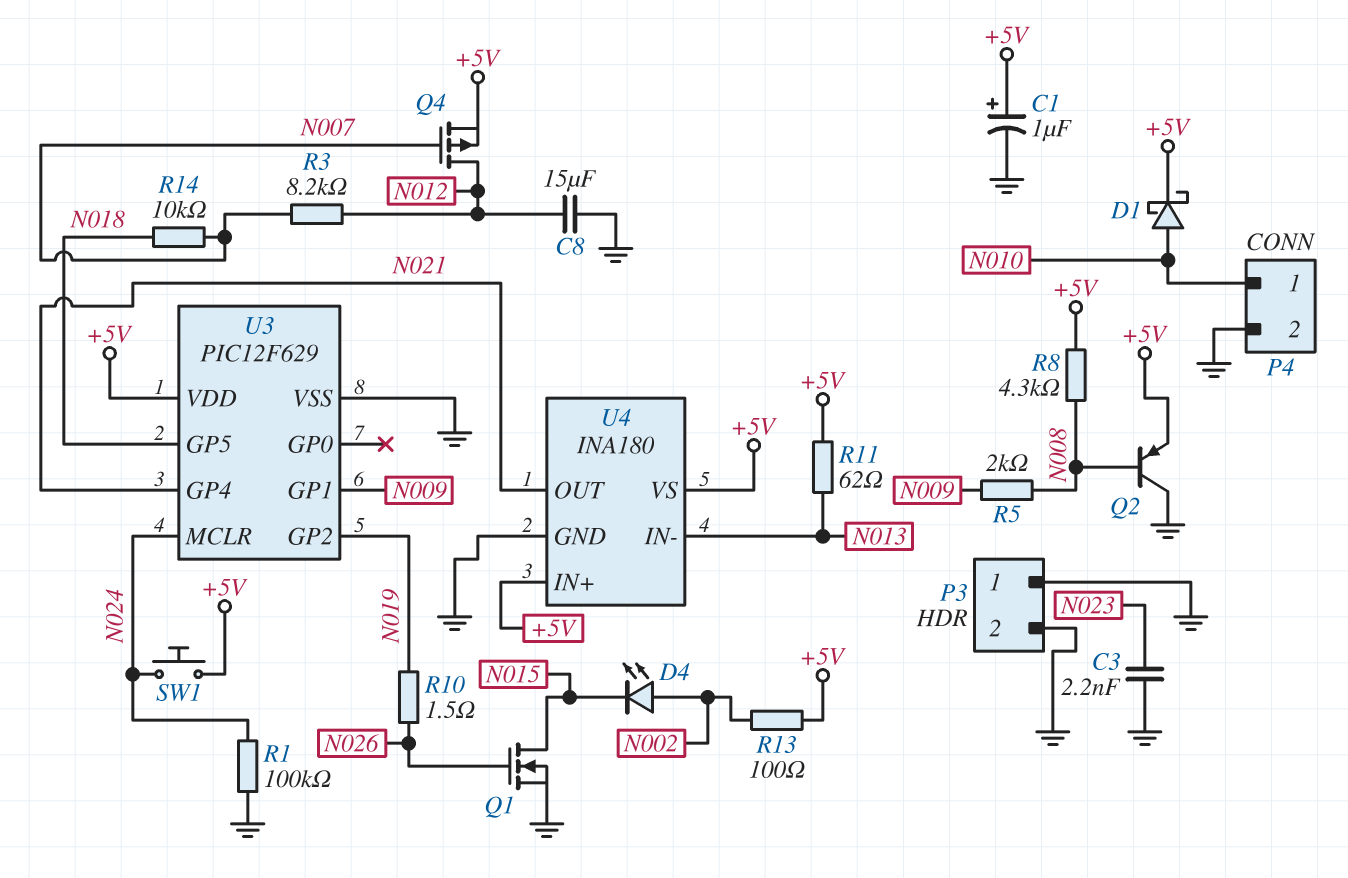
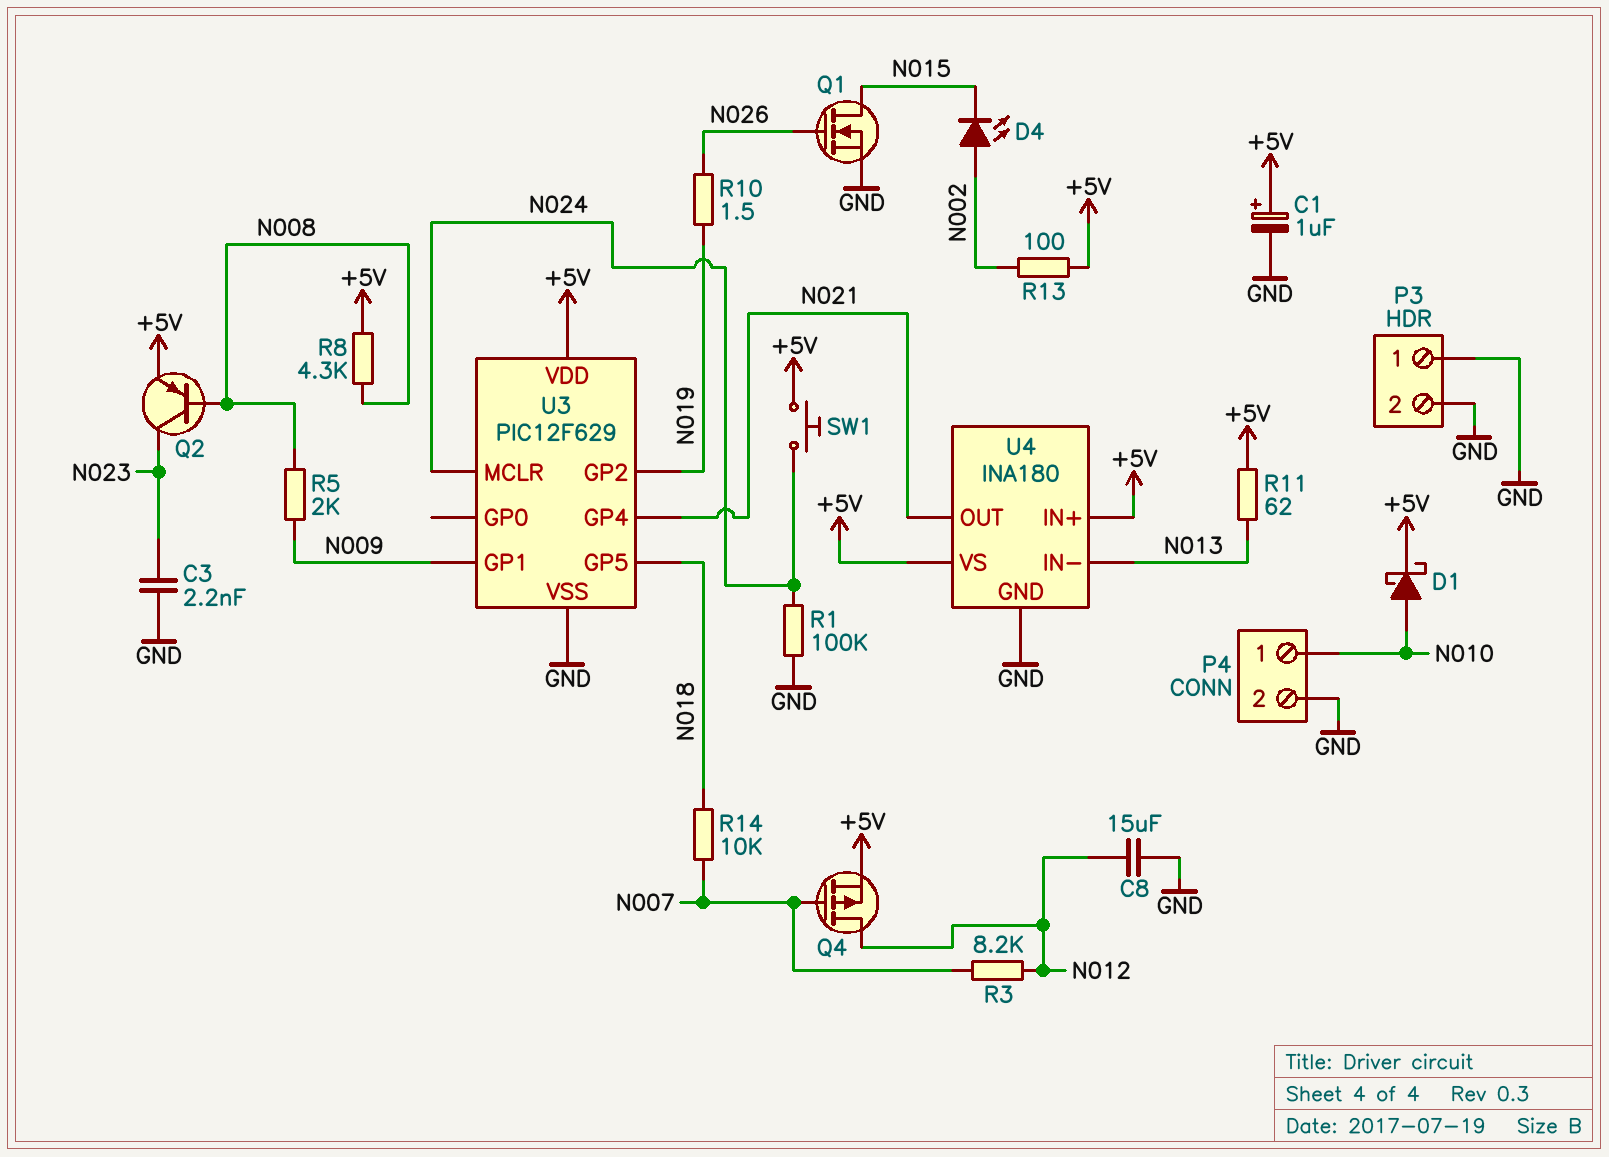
Q2: PNP (B N008, C GND, E +5V) -> PNP (B N008, C N023, E +5V)

